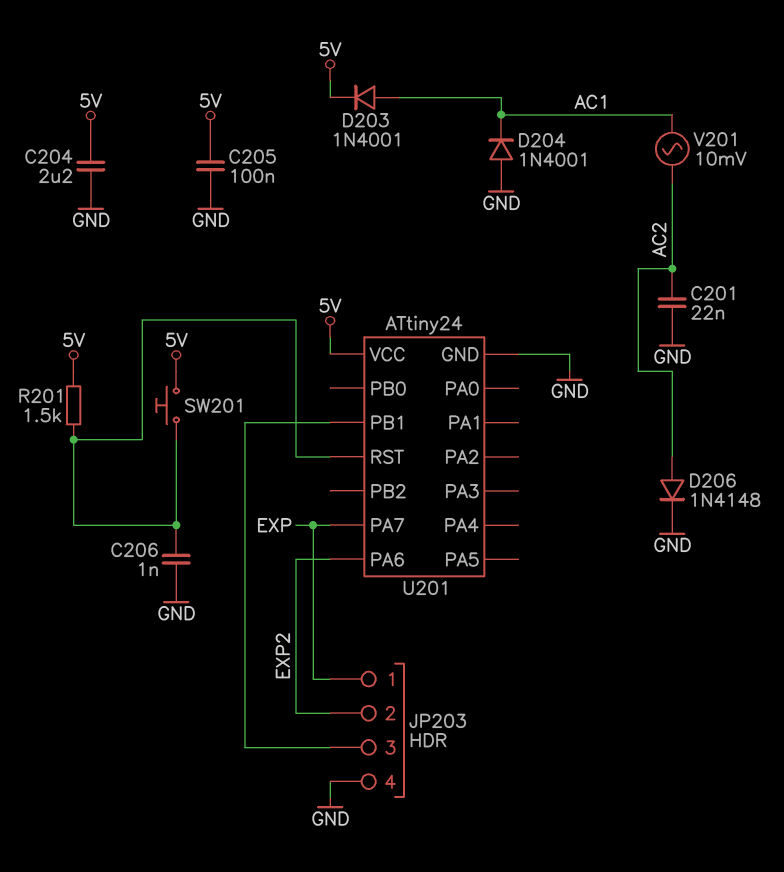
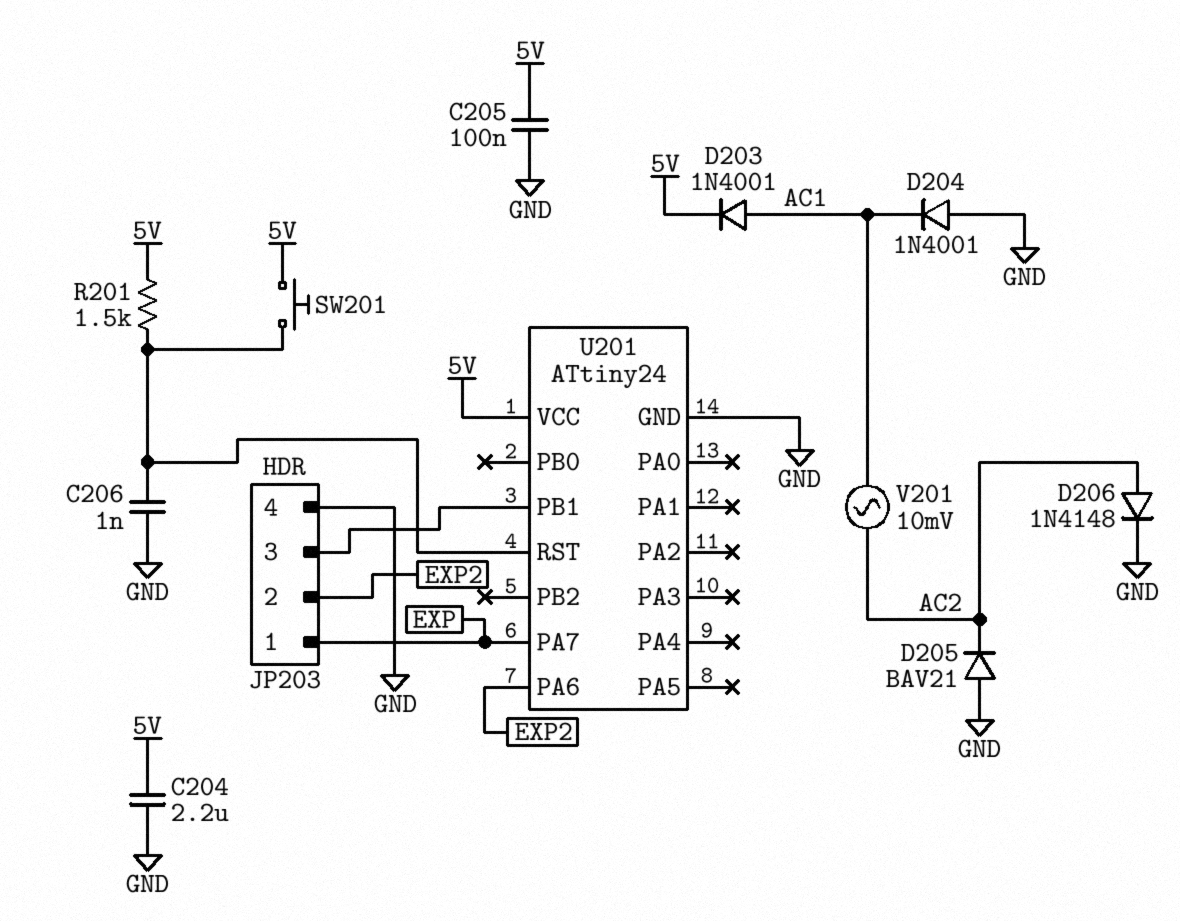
C201: 22nF (AC2, GND) -> none
D205: none -> diode BAV21 (A GND, K AC2)

